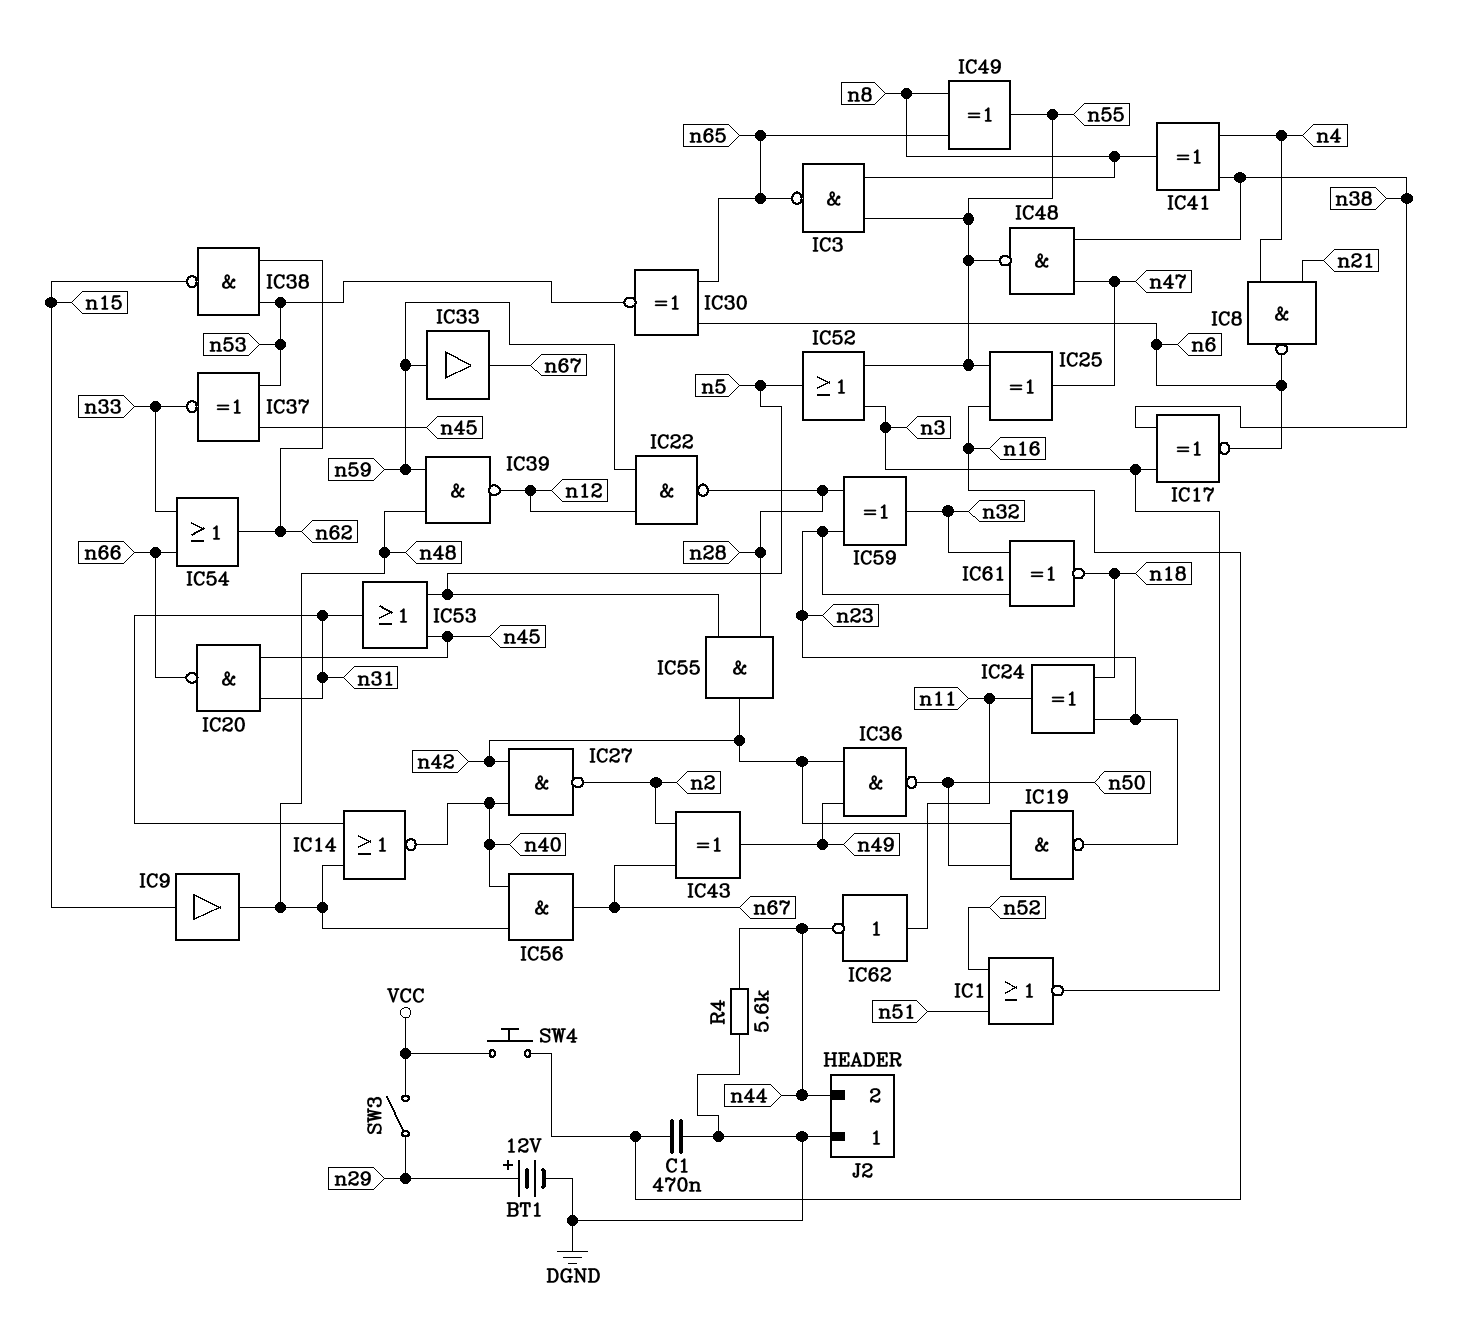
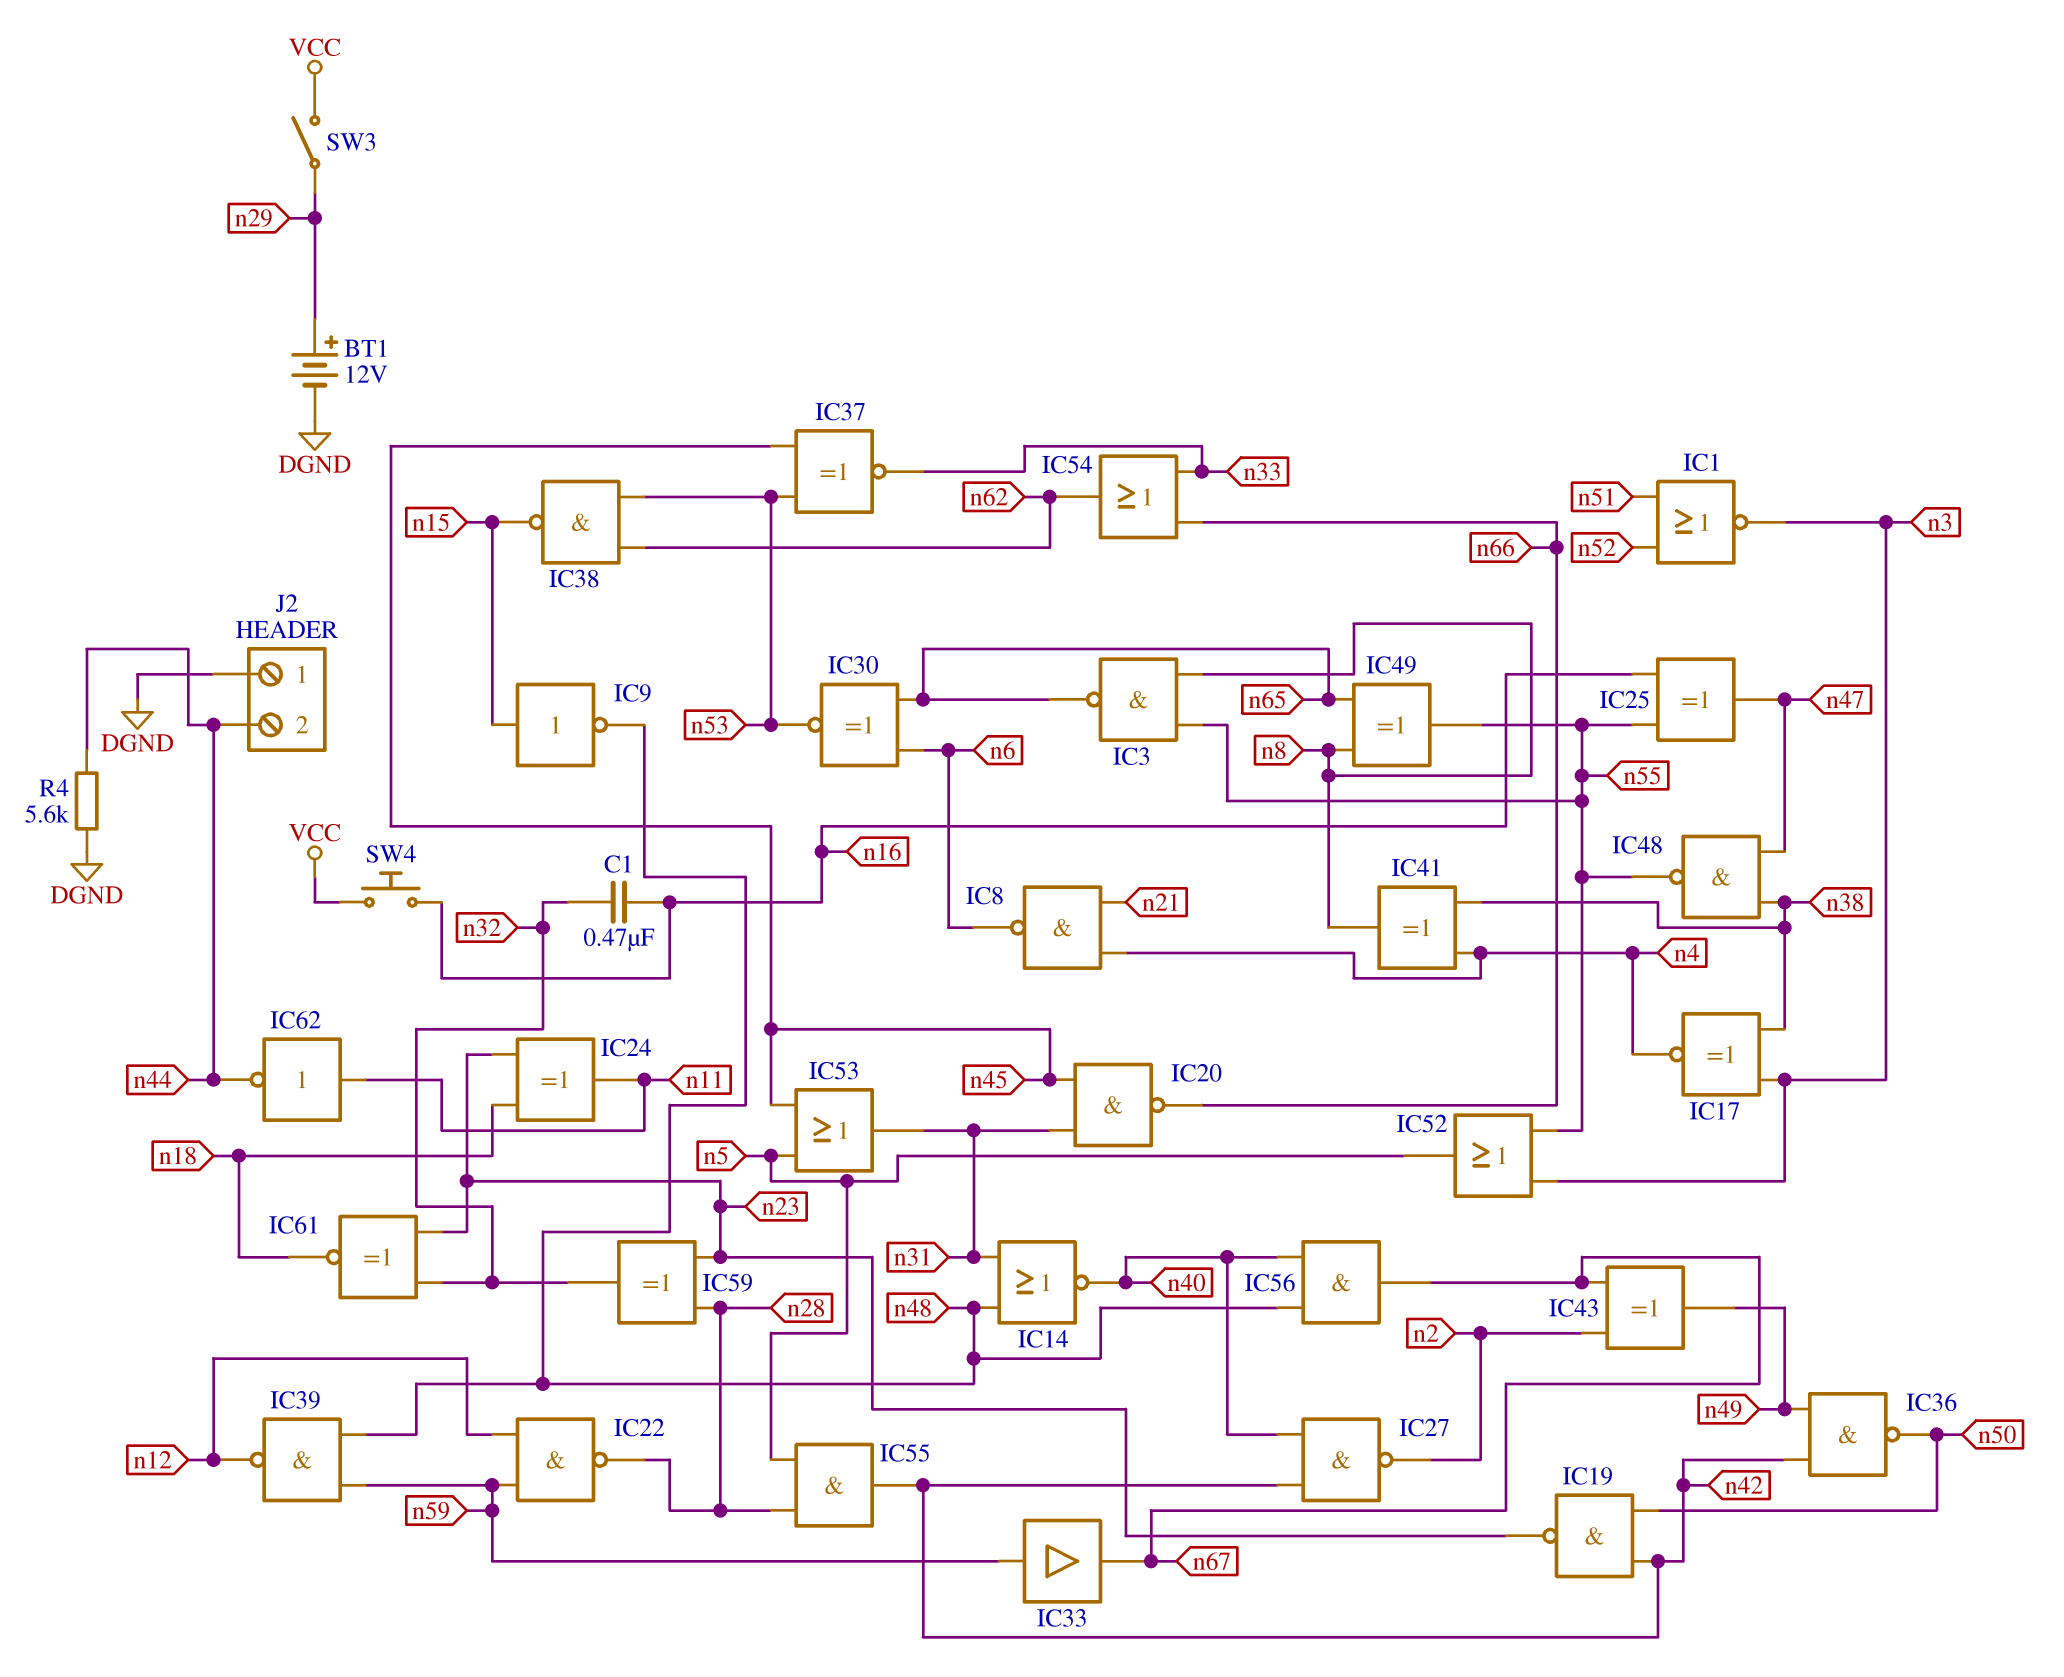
C1: 470nF (DGND, n16) -> 470nF (n16, n32)
IC9: buffer (in n15, out n48) -> NOT (in n15, out n48)
IC17: XNOR (in n3, in n38, out n6) -> XNOR (in n3, in n38, out n4)

